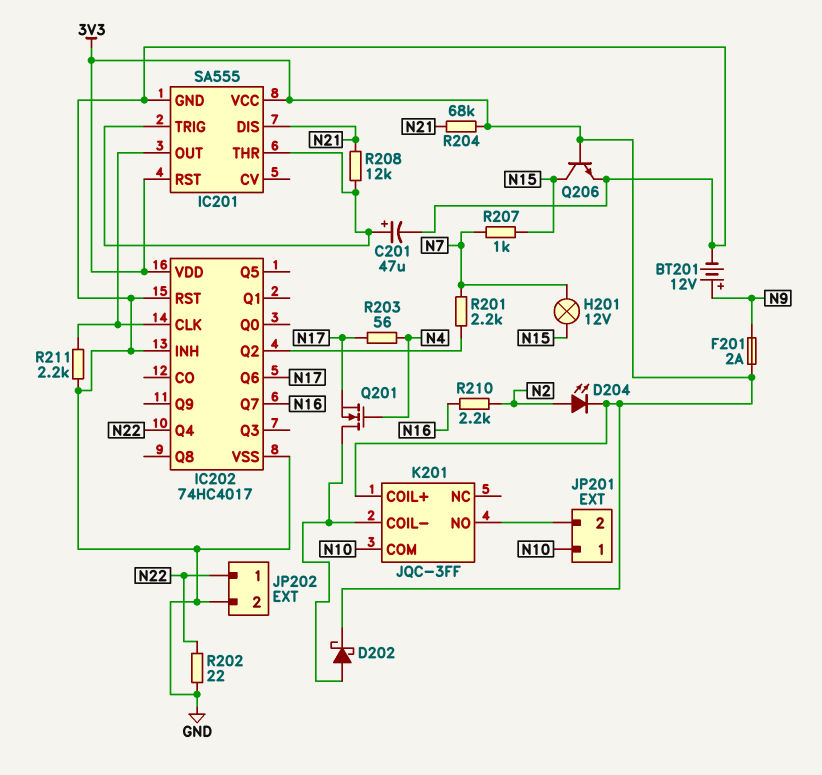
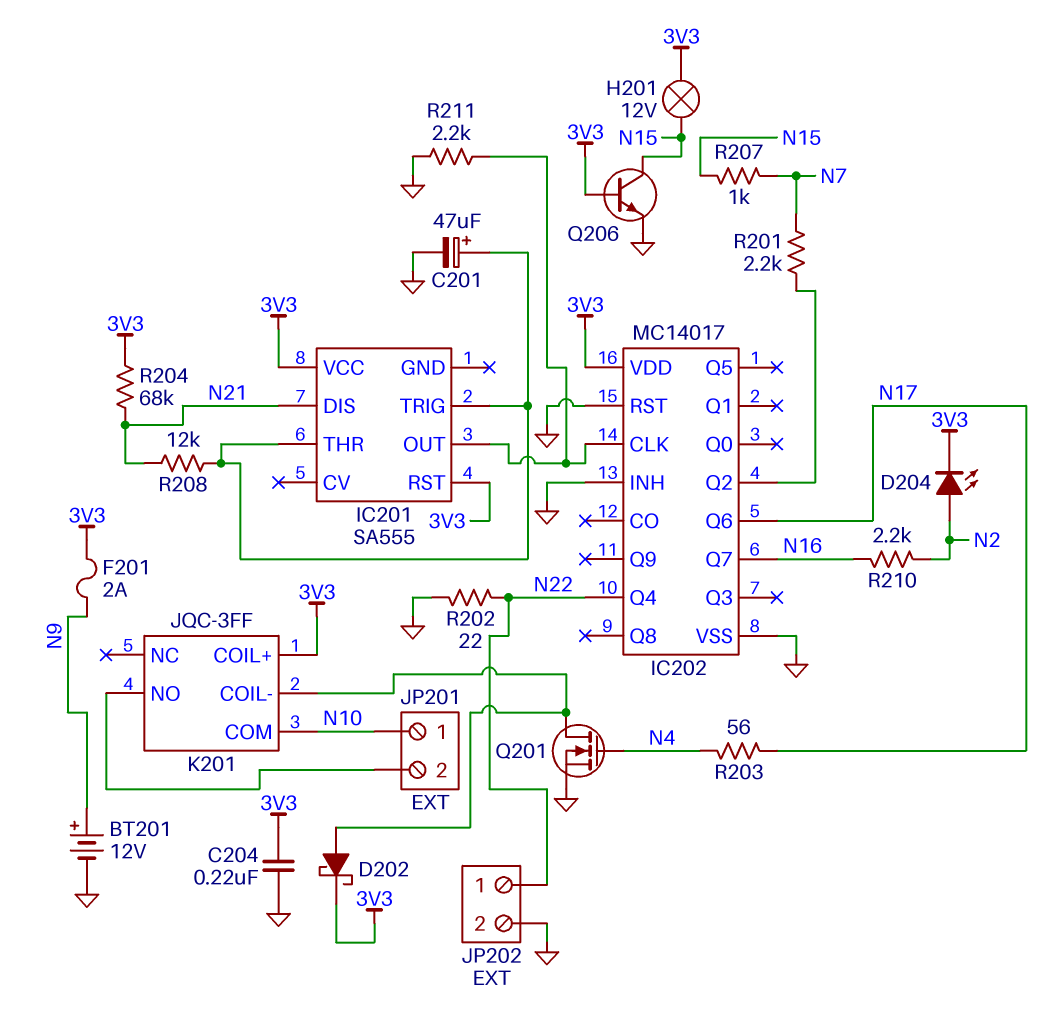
C204: none -> 220nF (3V3, GND)
H201: lamp 12V (N7, N15) -> lamp 12V (3V3, N15)
IC201 pin GND: GND -> none
IC202: 74HC4017 -> MC14017
Q201: NMOS (G N4, D K201/COIL-, S N17) -> NMOS (G N4, D K201/COIL-, S GND)

